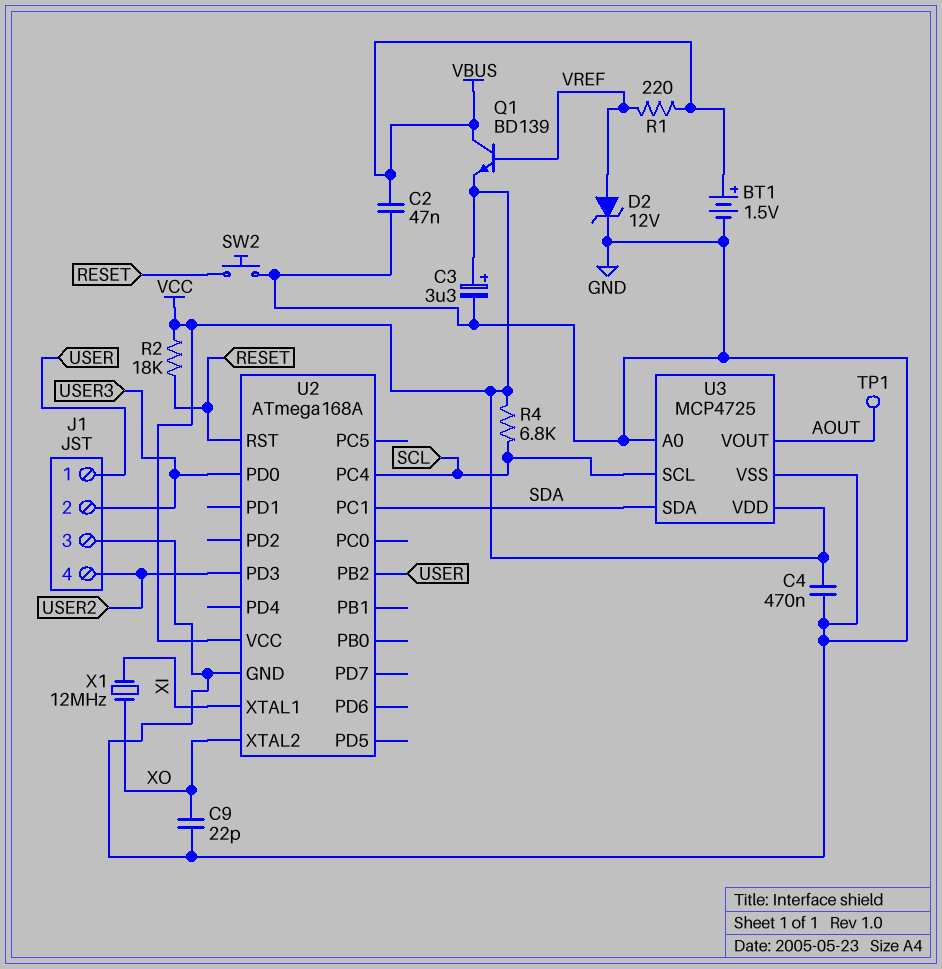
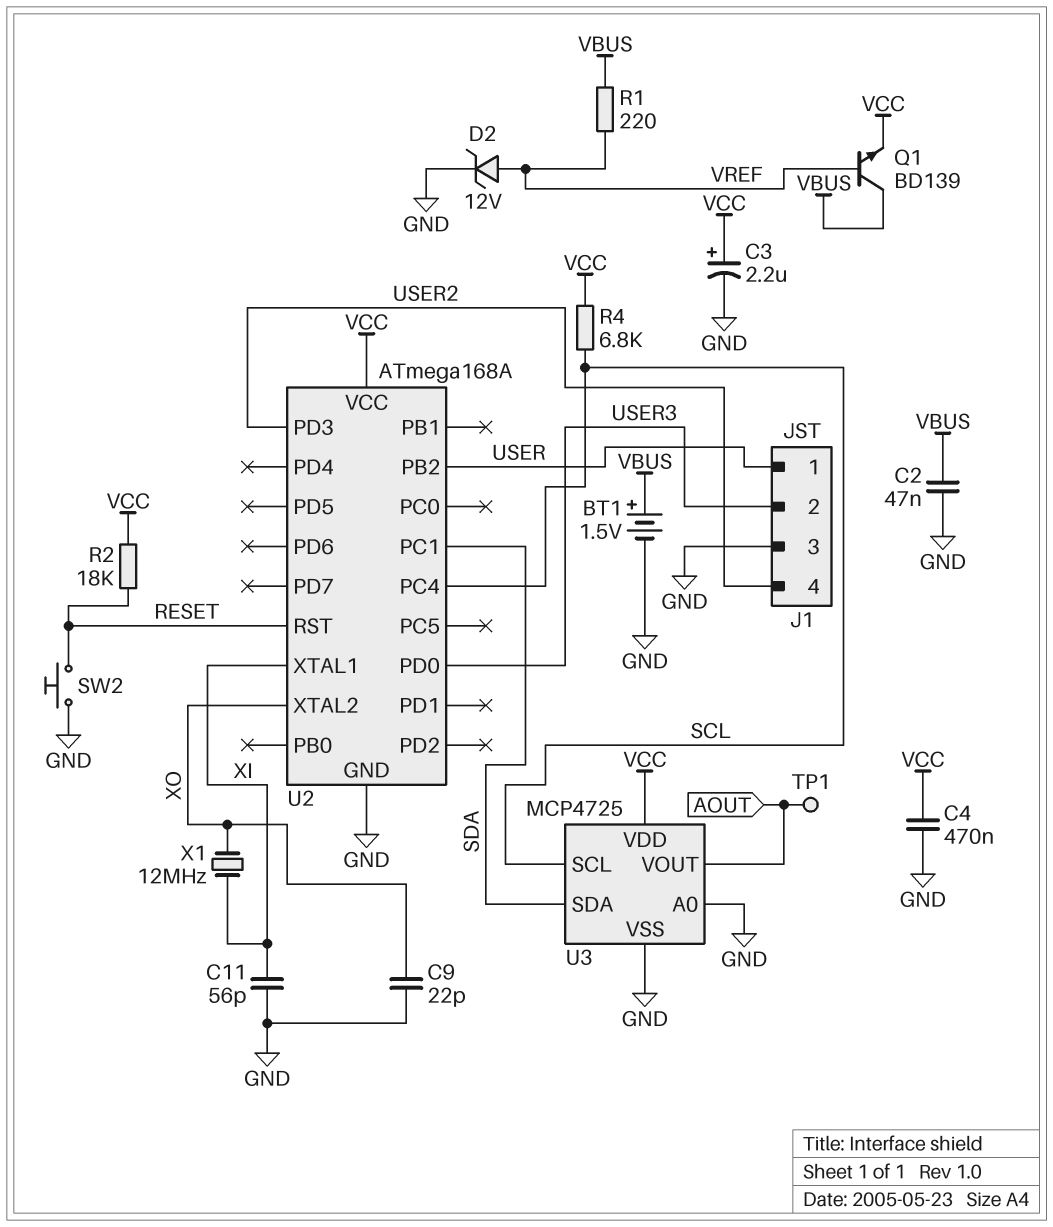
C3: 3.3uF (plus VCC, minus GND) -> 2.2uF (plus VCC, minus GND)
C11: none -> 56pF (GND, XI)

